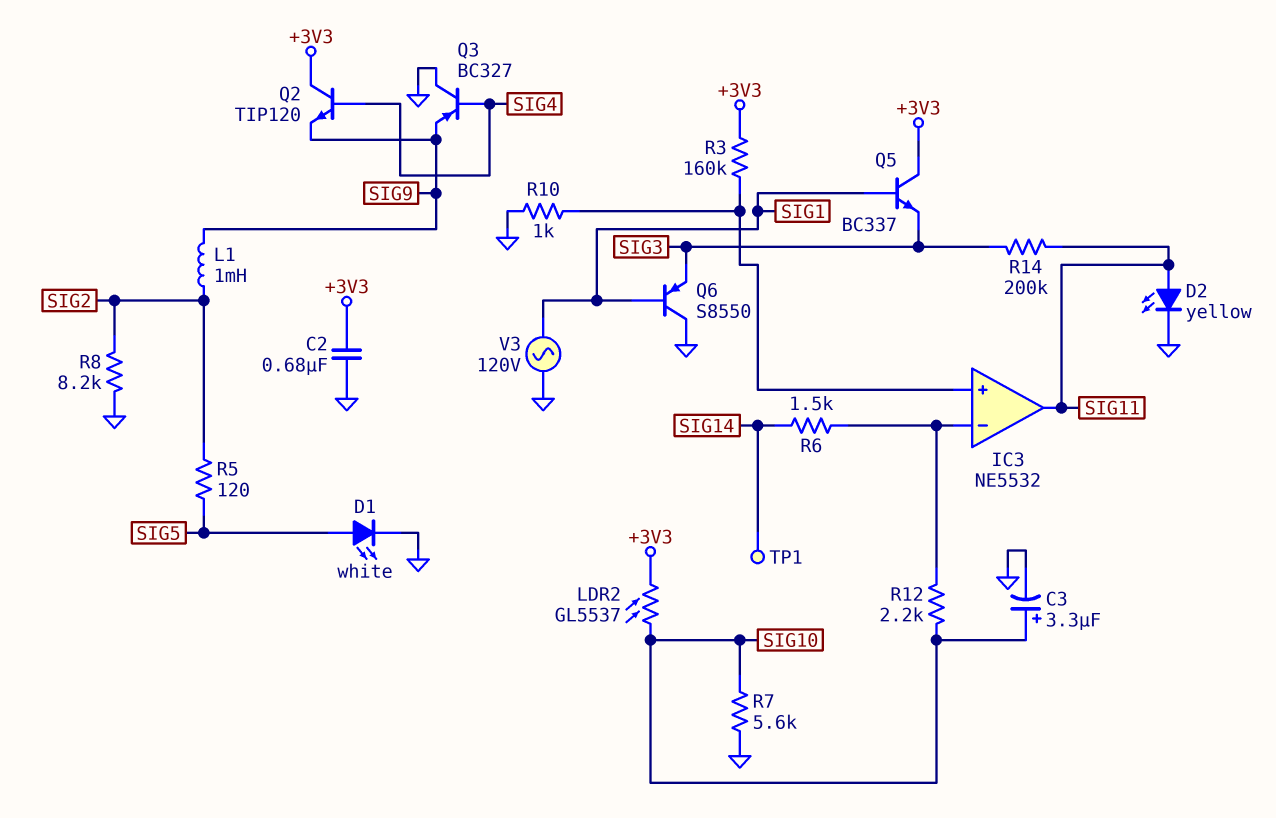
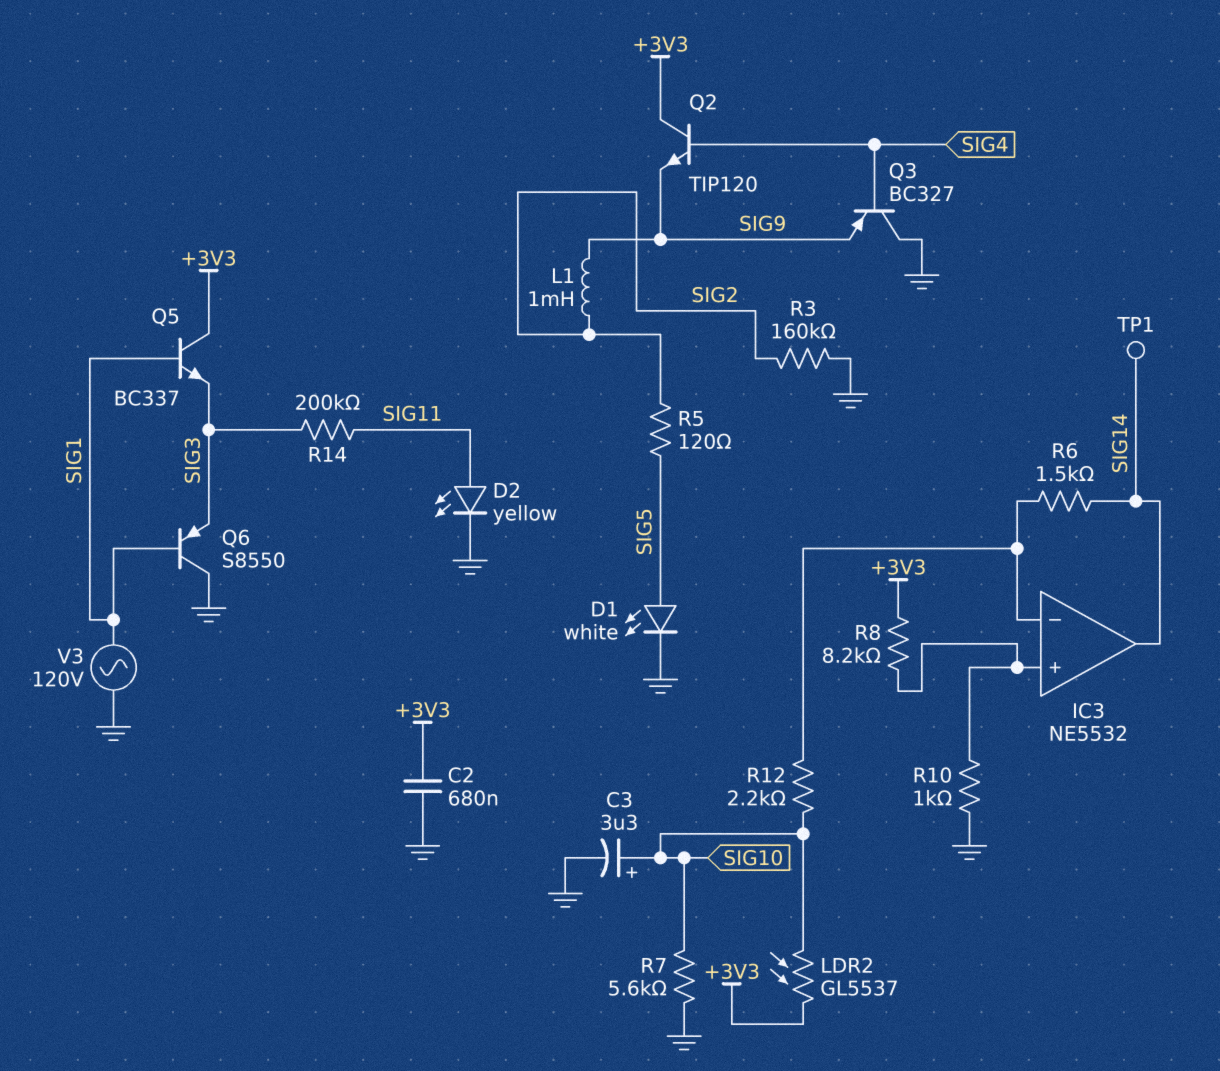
IC3 pin out: SIG11 -> SIG14
R3: 160k (+3V3, IC3/in+) -> 160k (GND, SIG2)
R8: 8.2k (GND, SIG2) -> 8.2k (+3V3, IC3/in+)

